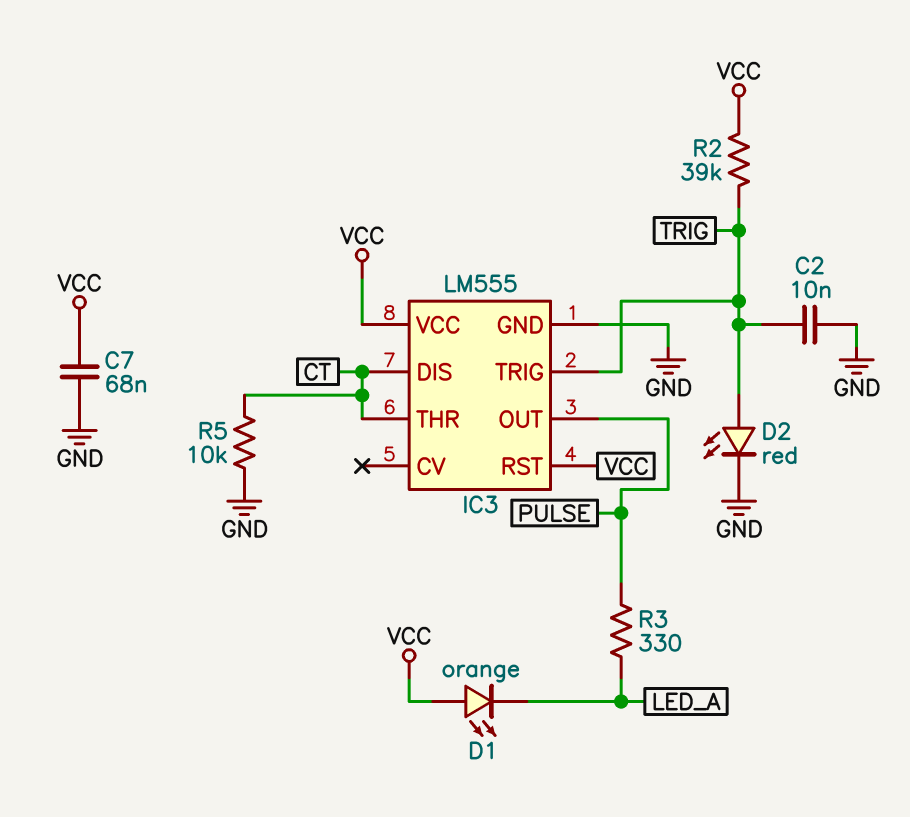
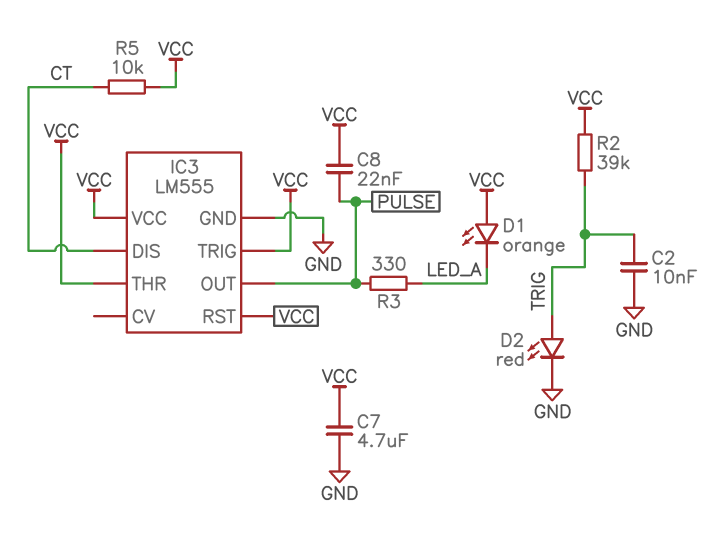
C7: 68nF (GND, VCC) -> 4.7uF (GND, VCC)
C8: none -> 22nF (PULSE, VCC)
IC3 pin THR: CT -> VCC
IC3 pin TRIG: TRIG -> VCC
R5: 10k (CT, GND) -> 10k (CT, VCC)

